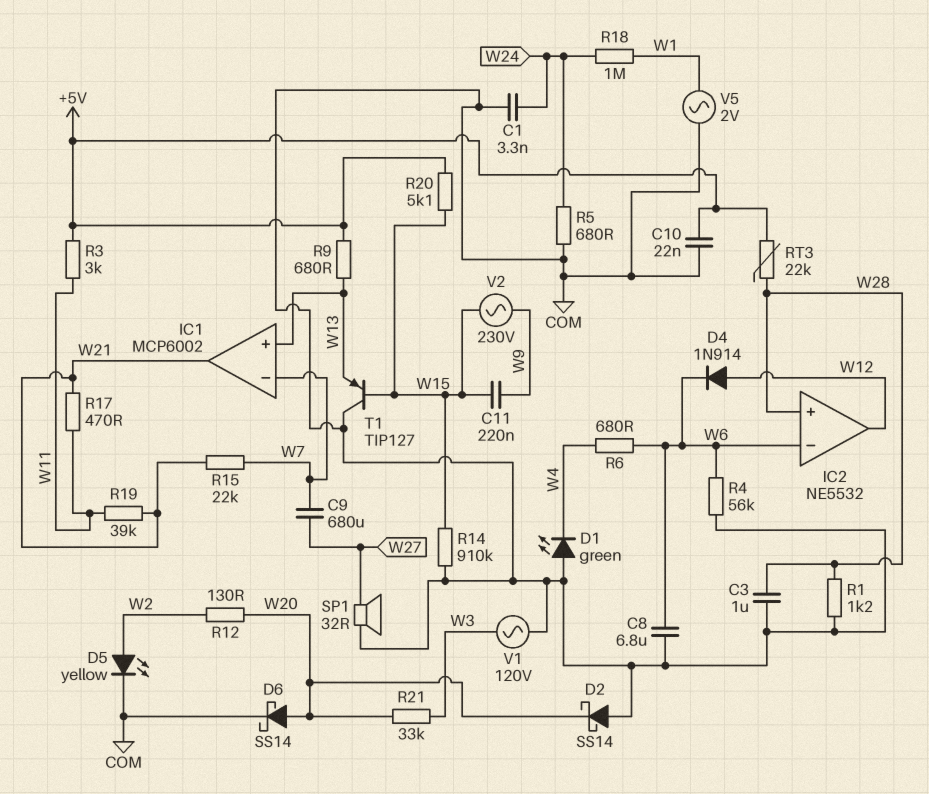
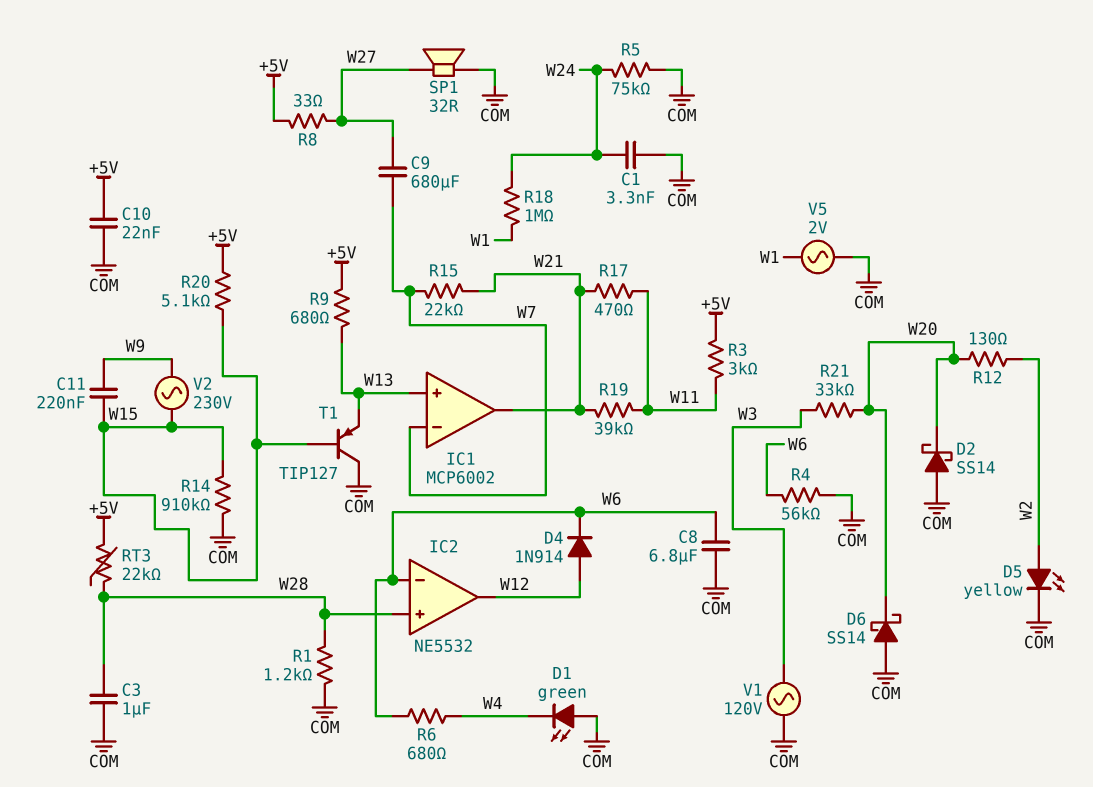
D6: schottky SS14 (A W20, K COM) -> schottky SS14 (A COM, K W20)
R5: 680 (COM, W24) -> 75k (COM, W24)
R8: none -> 33 (+5V, W27)

